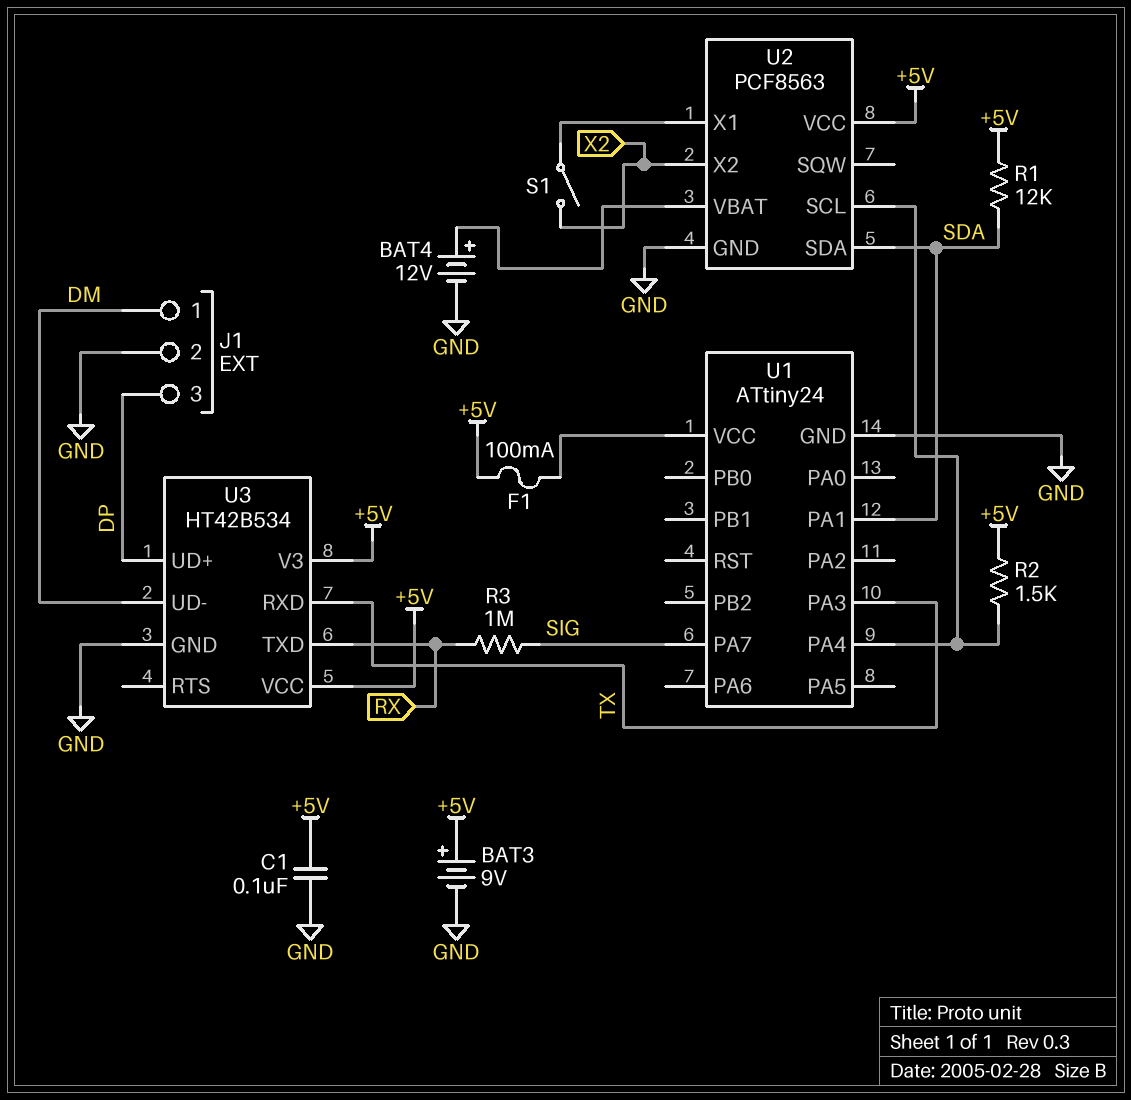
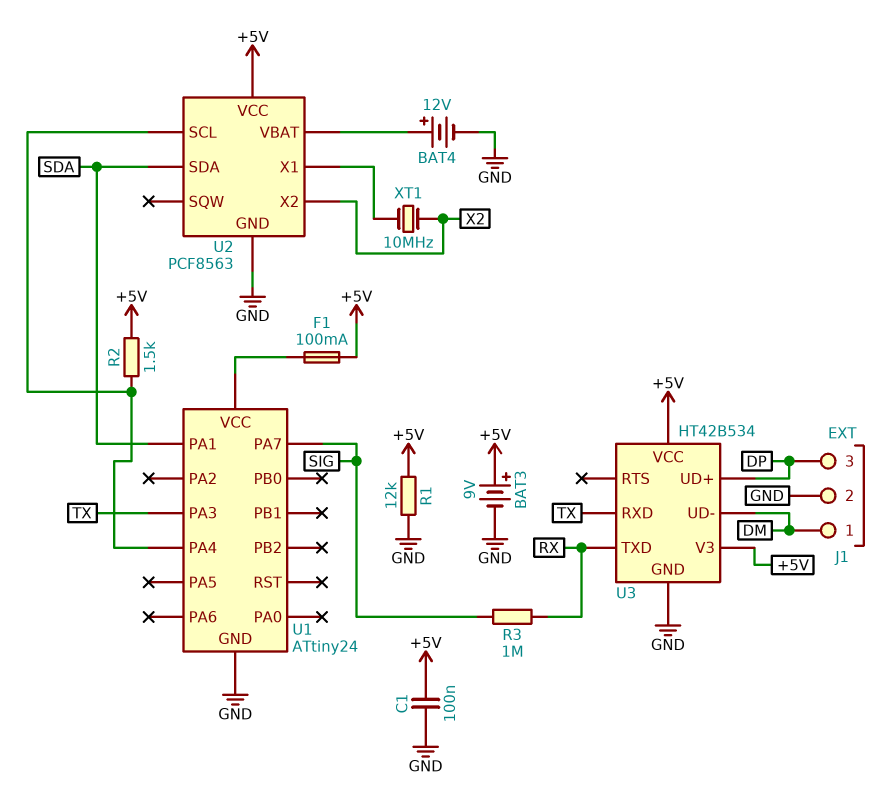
R1: 12k (+5V, SDA) -> 12k (+5V, GND)
S1: switch (U2/X1, X2) -> none
XT1: none -> 10MHz (U2/X1, X2)

